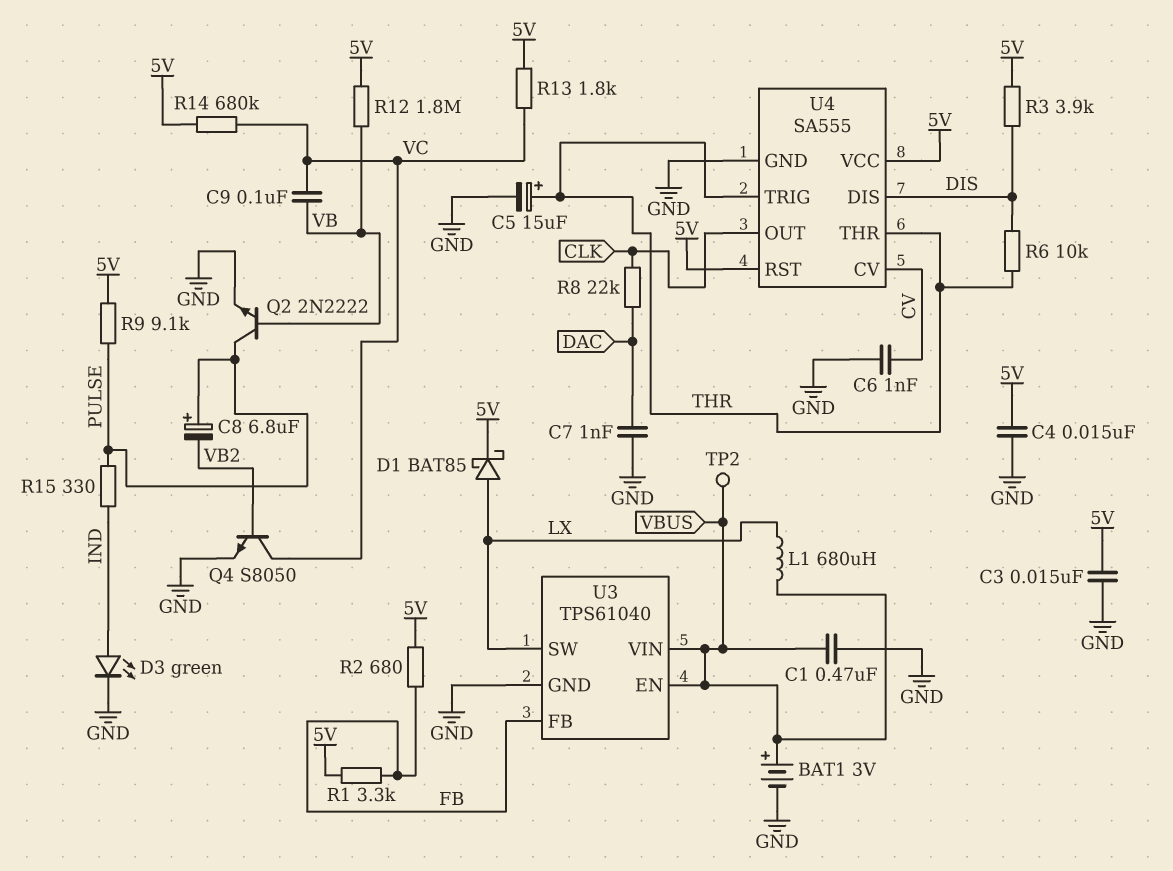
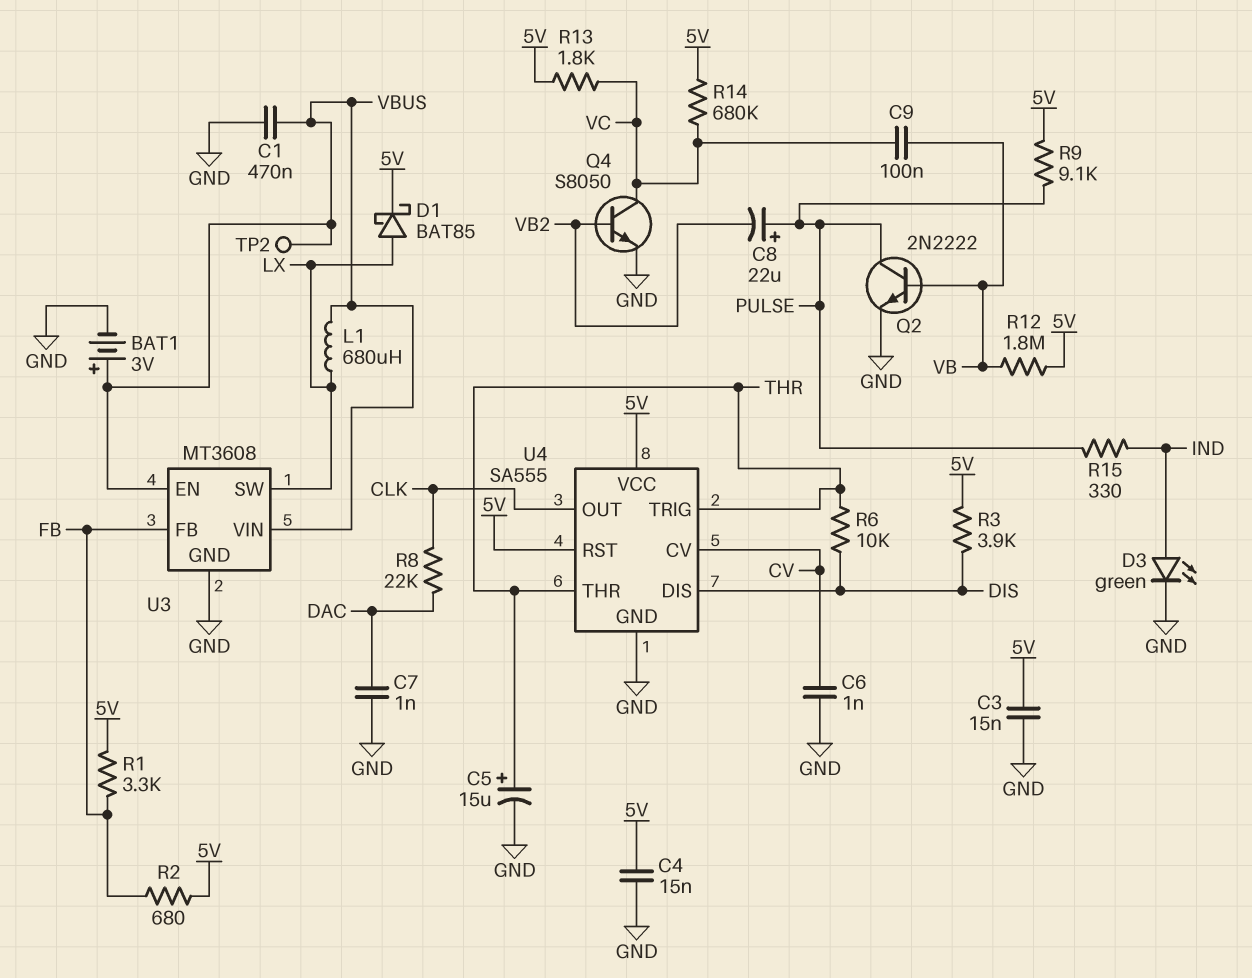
C8: 6.8uF (plus PULSE, minus VB2) -> 22uF (plus PULSE, minus VB2)
U3: TPS61040 -> MT3608

